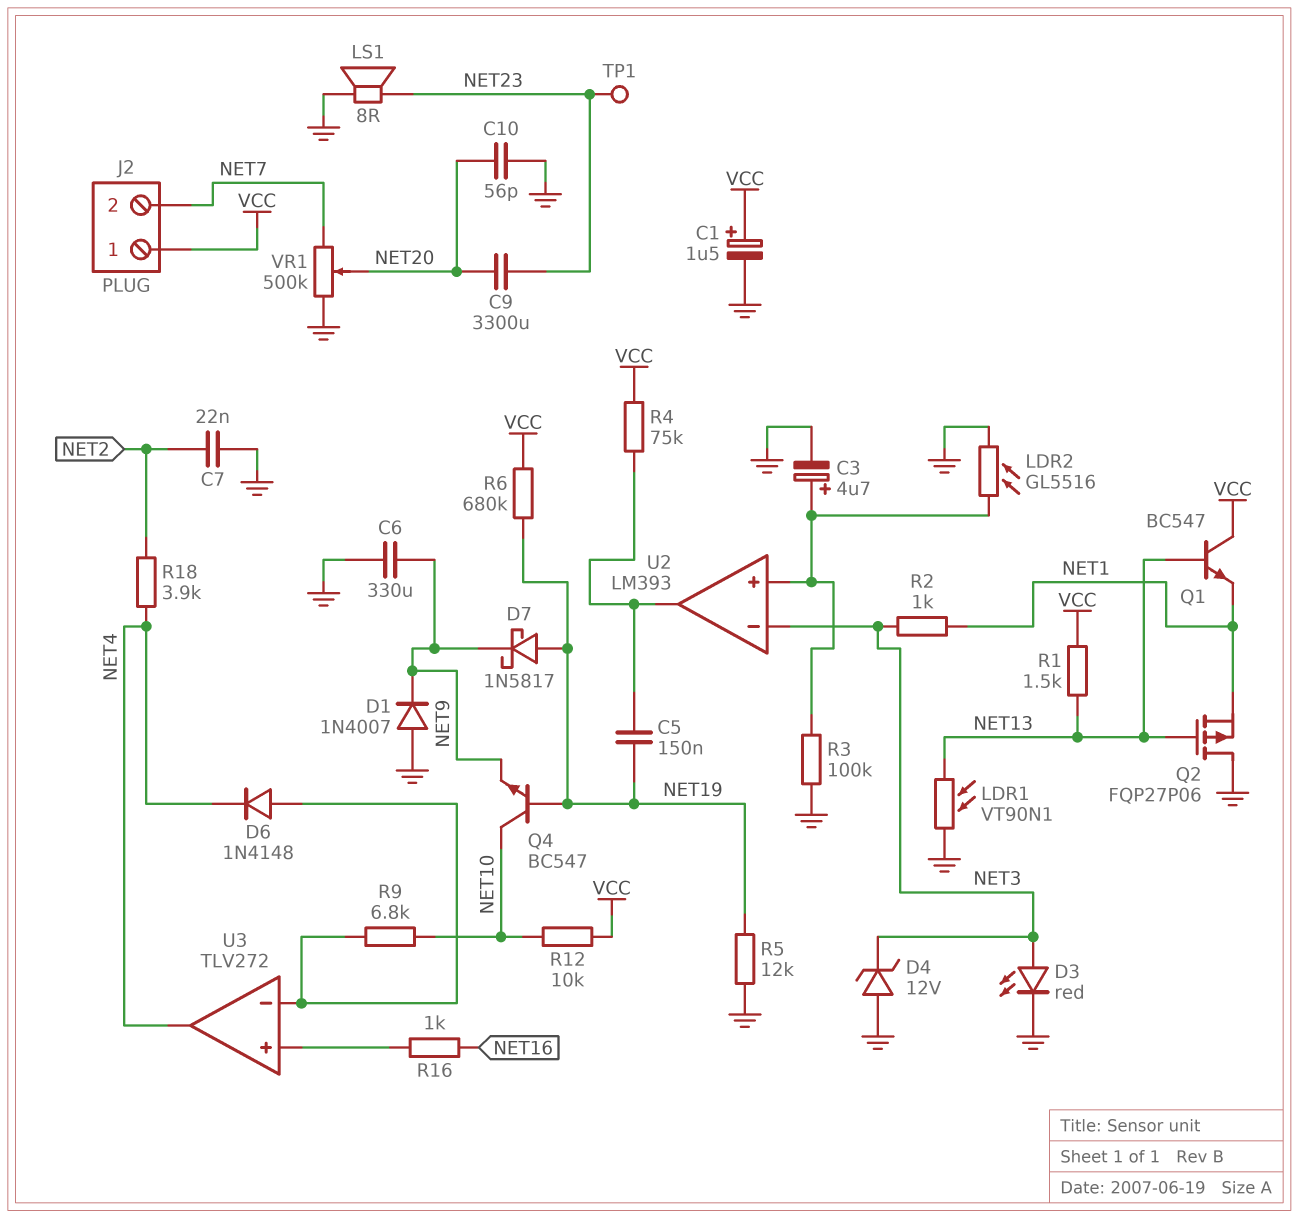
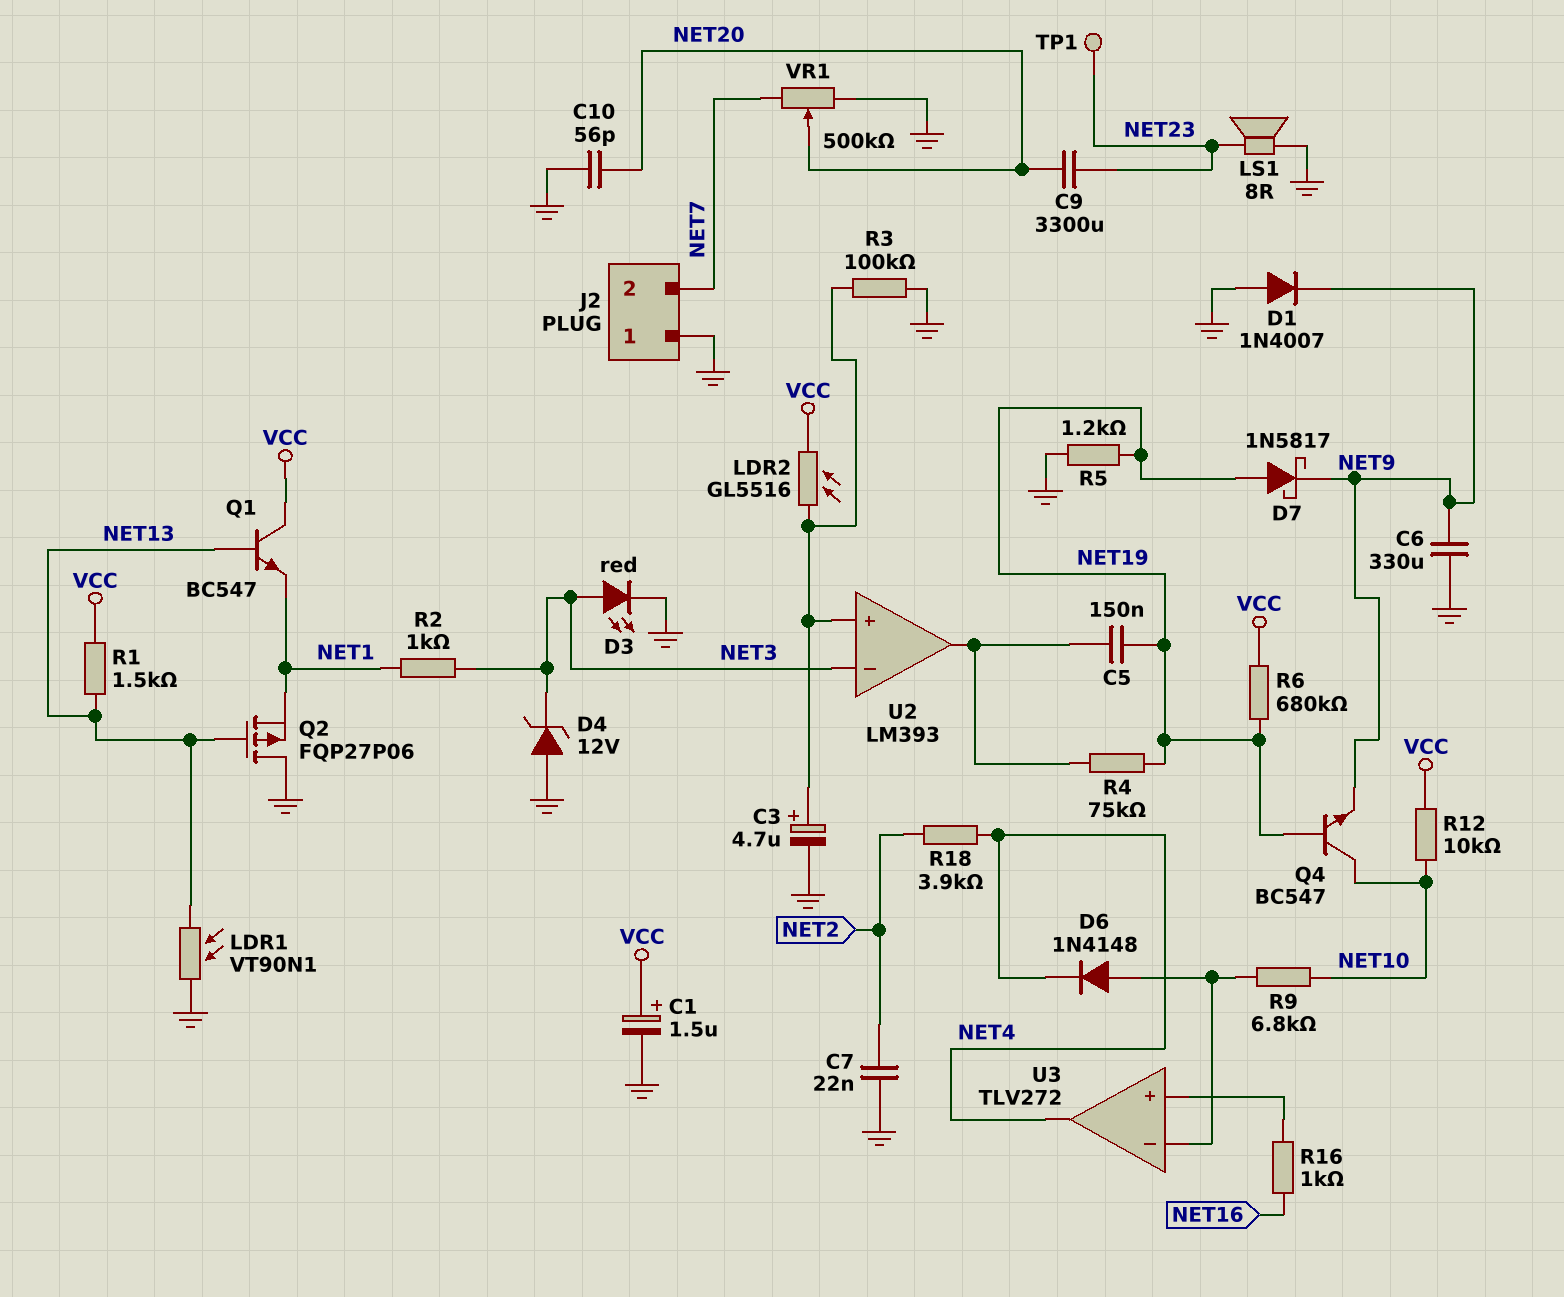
J2 pin 1: VCC -> GND
LDR2: GL5516 (GND, U2/in+) -> GL5516 (U2/in+, VCC)
R4: 75k (U2/out, VCC) -> 75k (NET19, U2/out)
R5: 12k (GND, NET19) -> 1.2k (GND, NET19)

